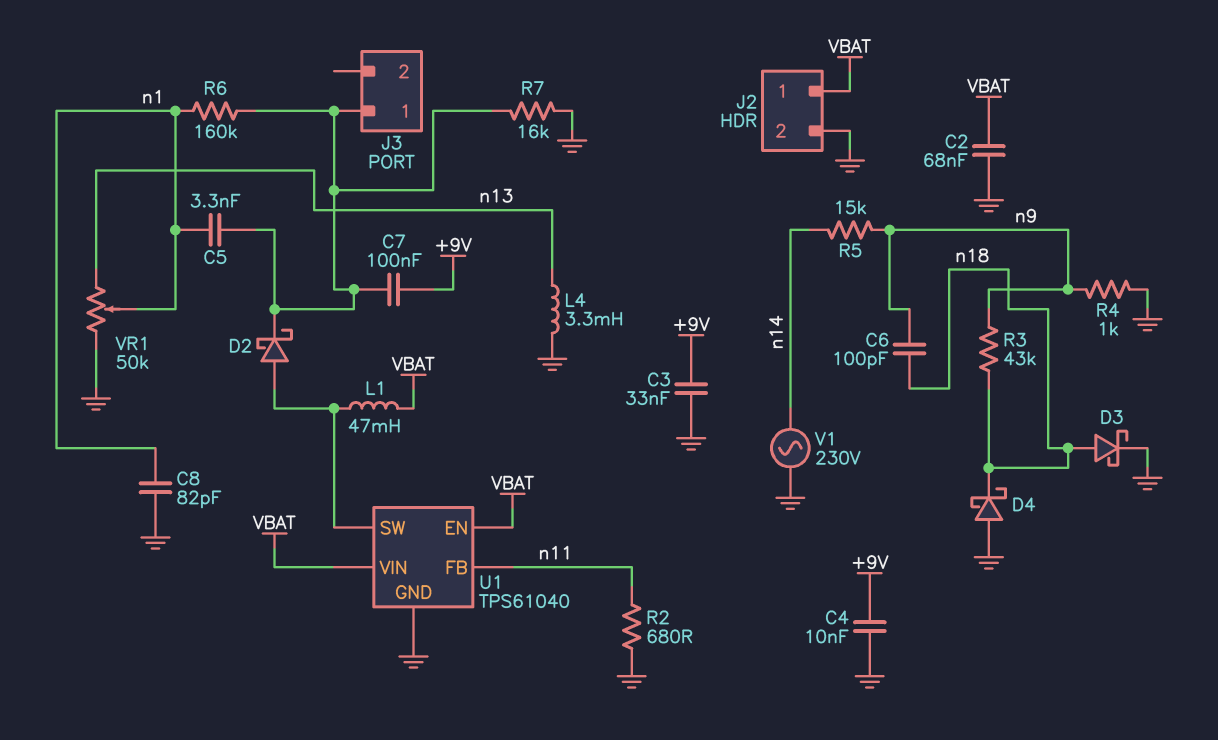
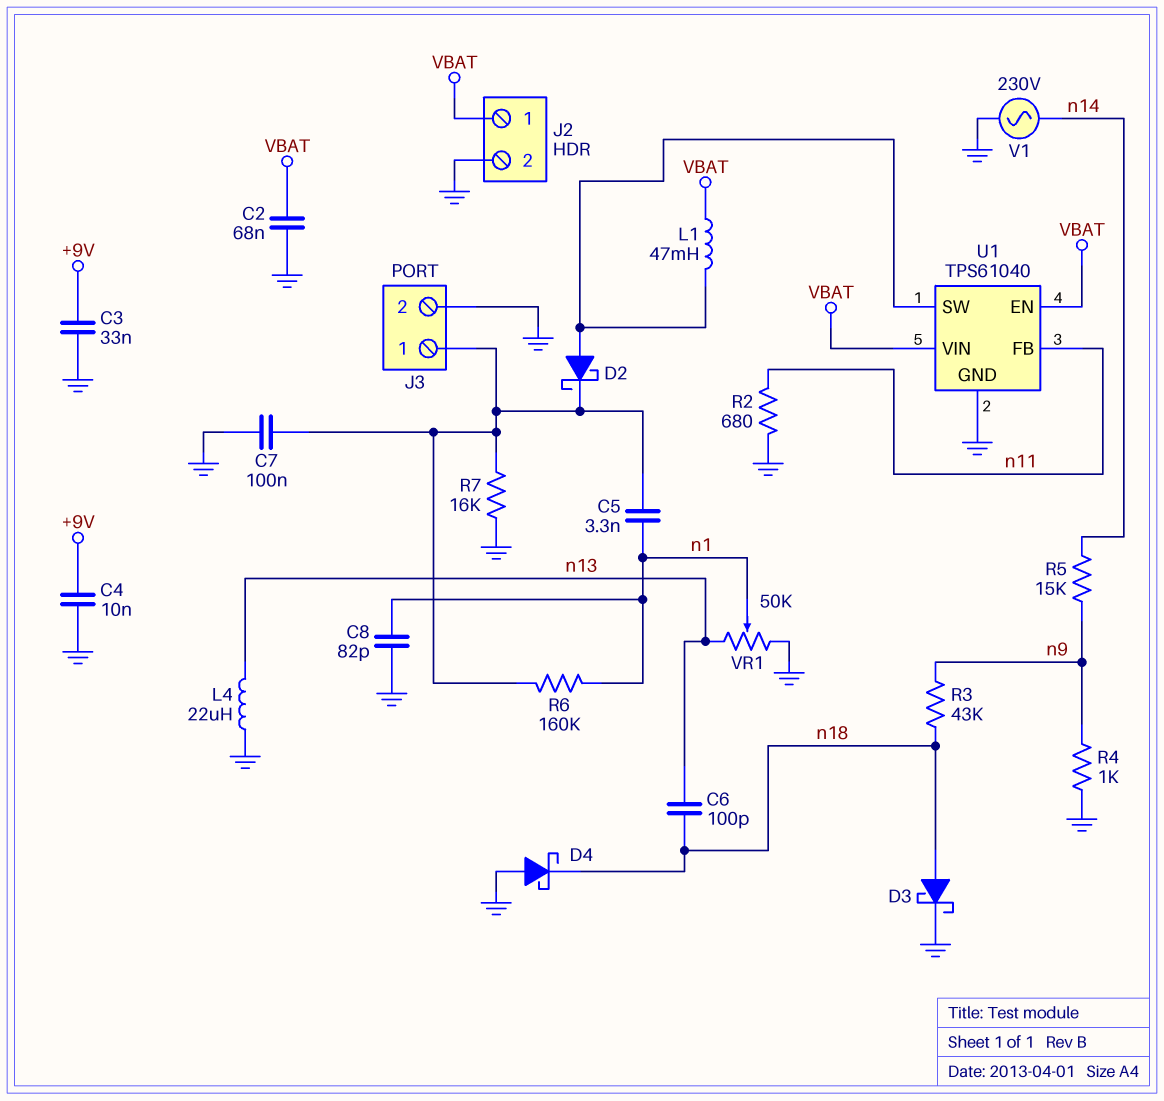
C6: 100pF (n9, n18) -> 100pF (n13, n18)
C7: 100nF (+9V, J3/1) -> 100nF (GND, J3/1)
J3 pin 2: none -> GND
L4: 3.3mH (GND, n13) -> 22uH (GND, n13)

